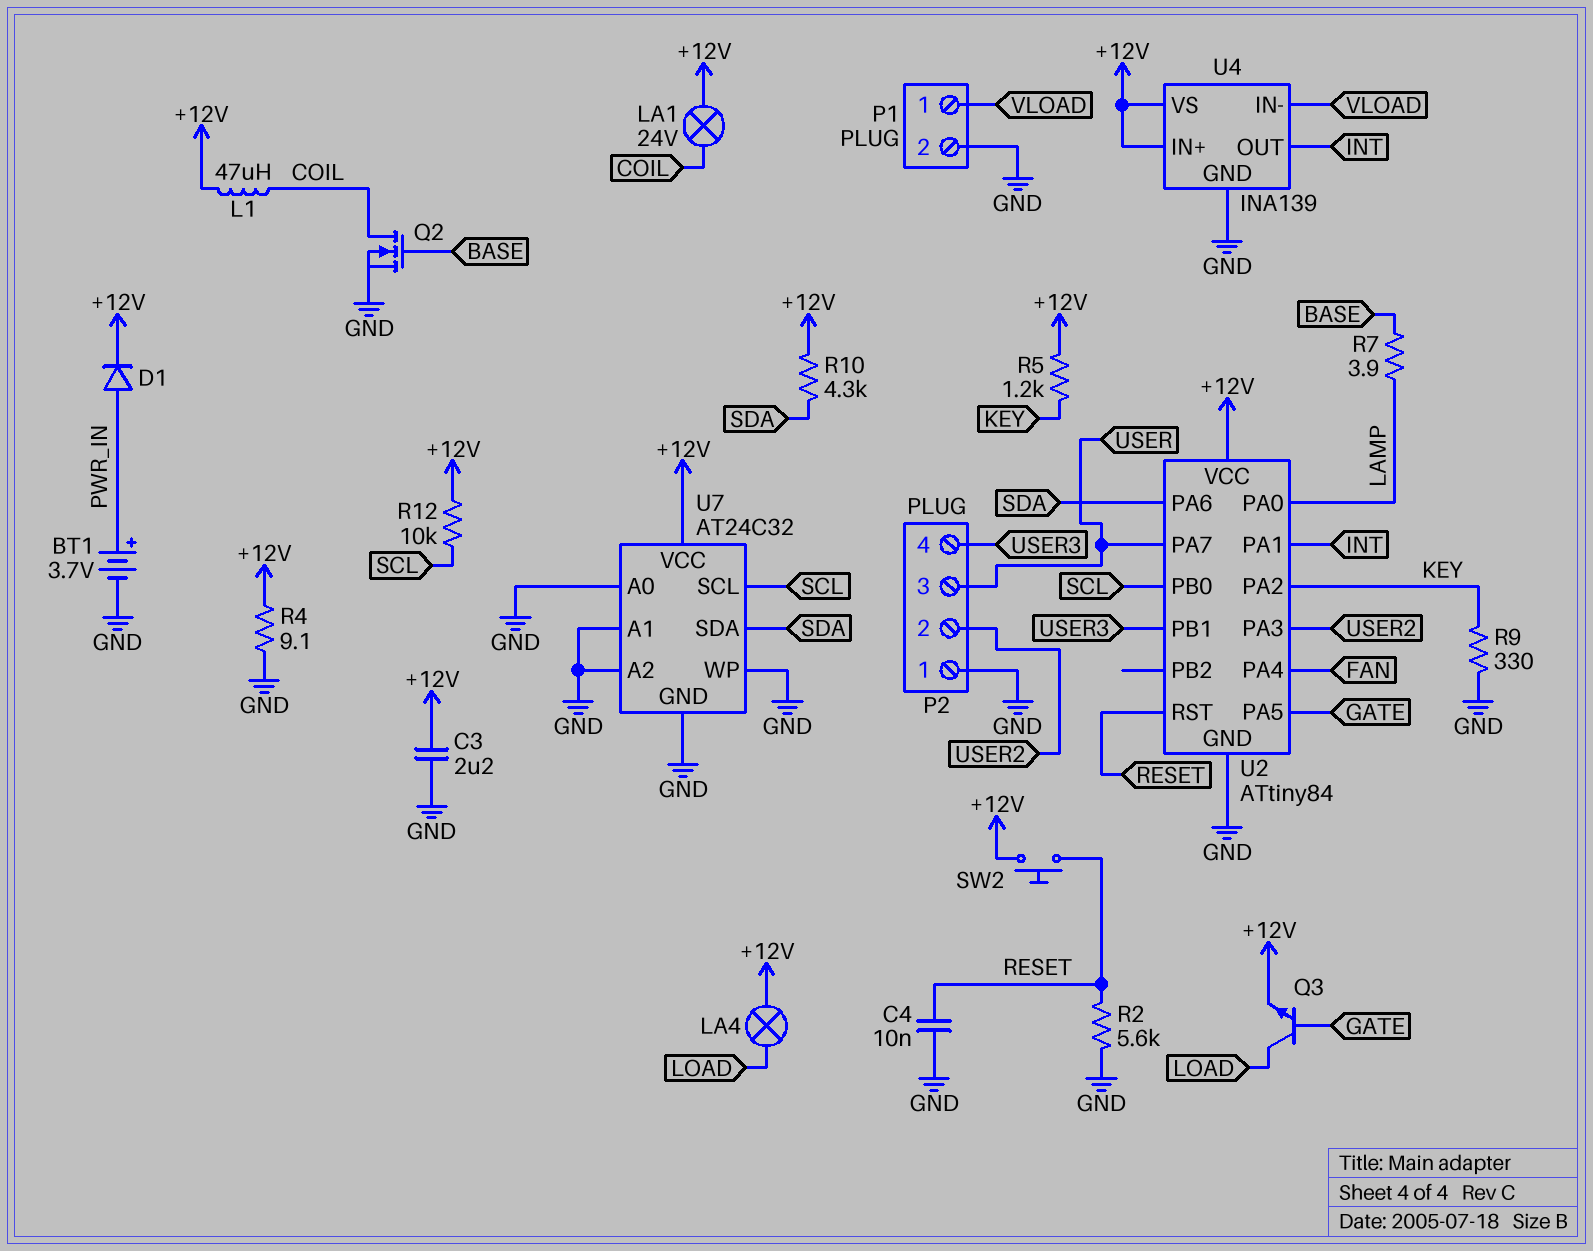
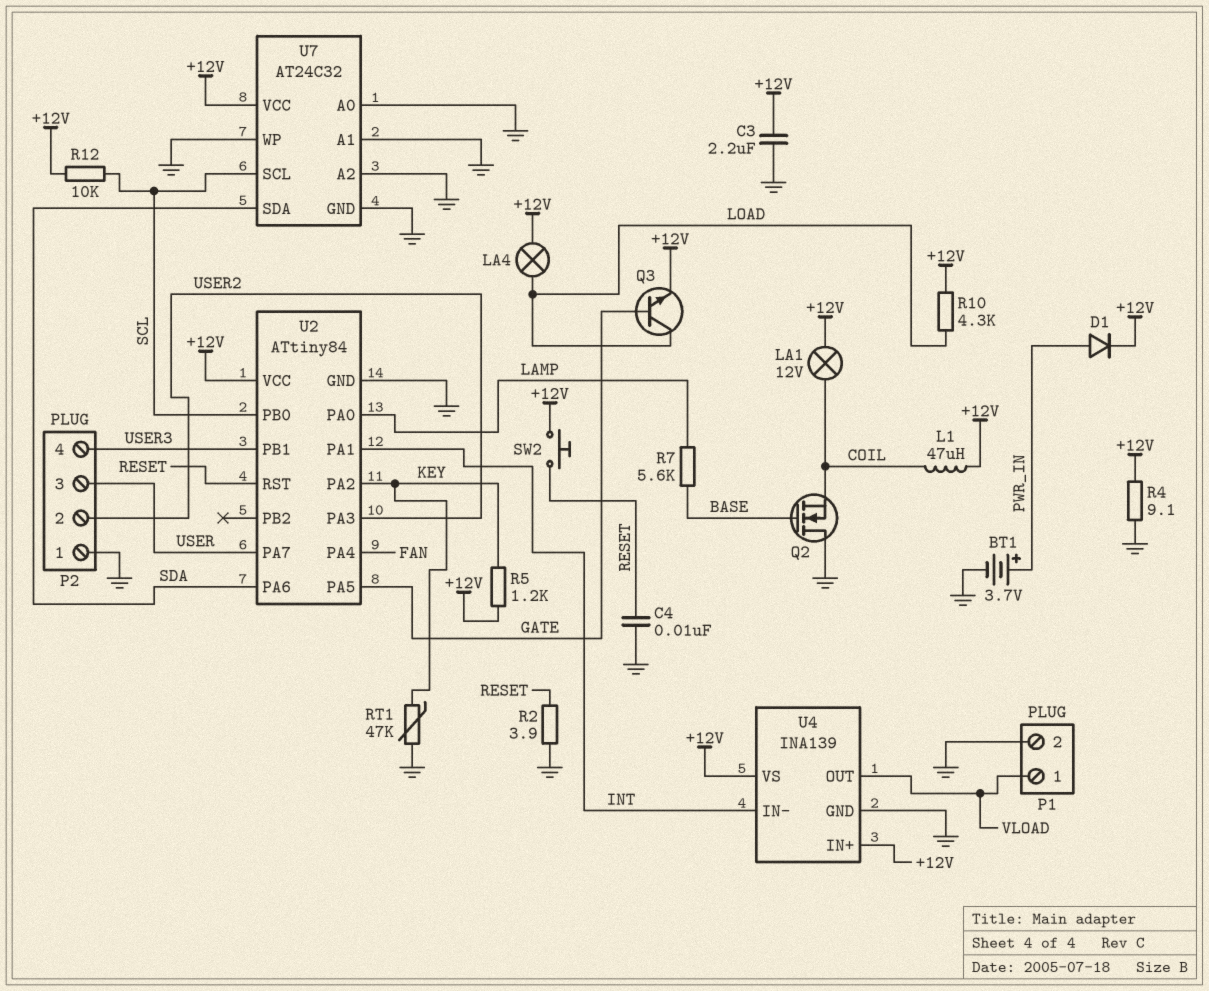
LA1: lamp 24V (+12V, COIL) -> lamp 12V (+12V, COIL)
Q2: NMOS (G BASE, D COIL, S GND) -> NMOS (G BASE, D GND, S COIL)
R2: 5.6k (GND, RESET) -> 3.9 (GND, RESET)
R7: 3.9 (BASE, LAMP) -> 5.6k (BASE, LAMP)
R9: 330 (GND, KEY) -> none
R10: 4.3k (+12V, SDA) -> 4.3k (+12V, LOAD)
RT1: none -> 47k (GND, KEY)
U4 pin IN-: VLOAD -> INT
U4 pin OUT: INT -> VLOAD

